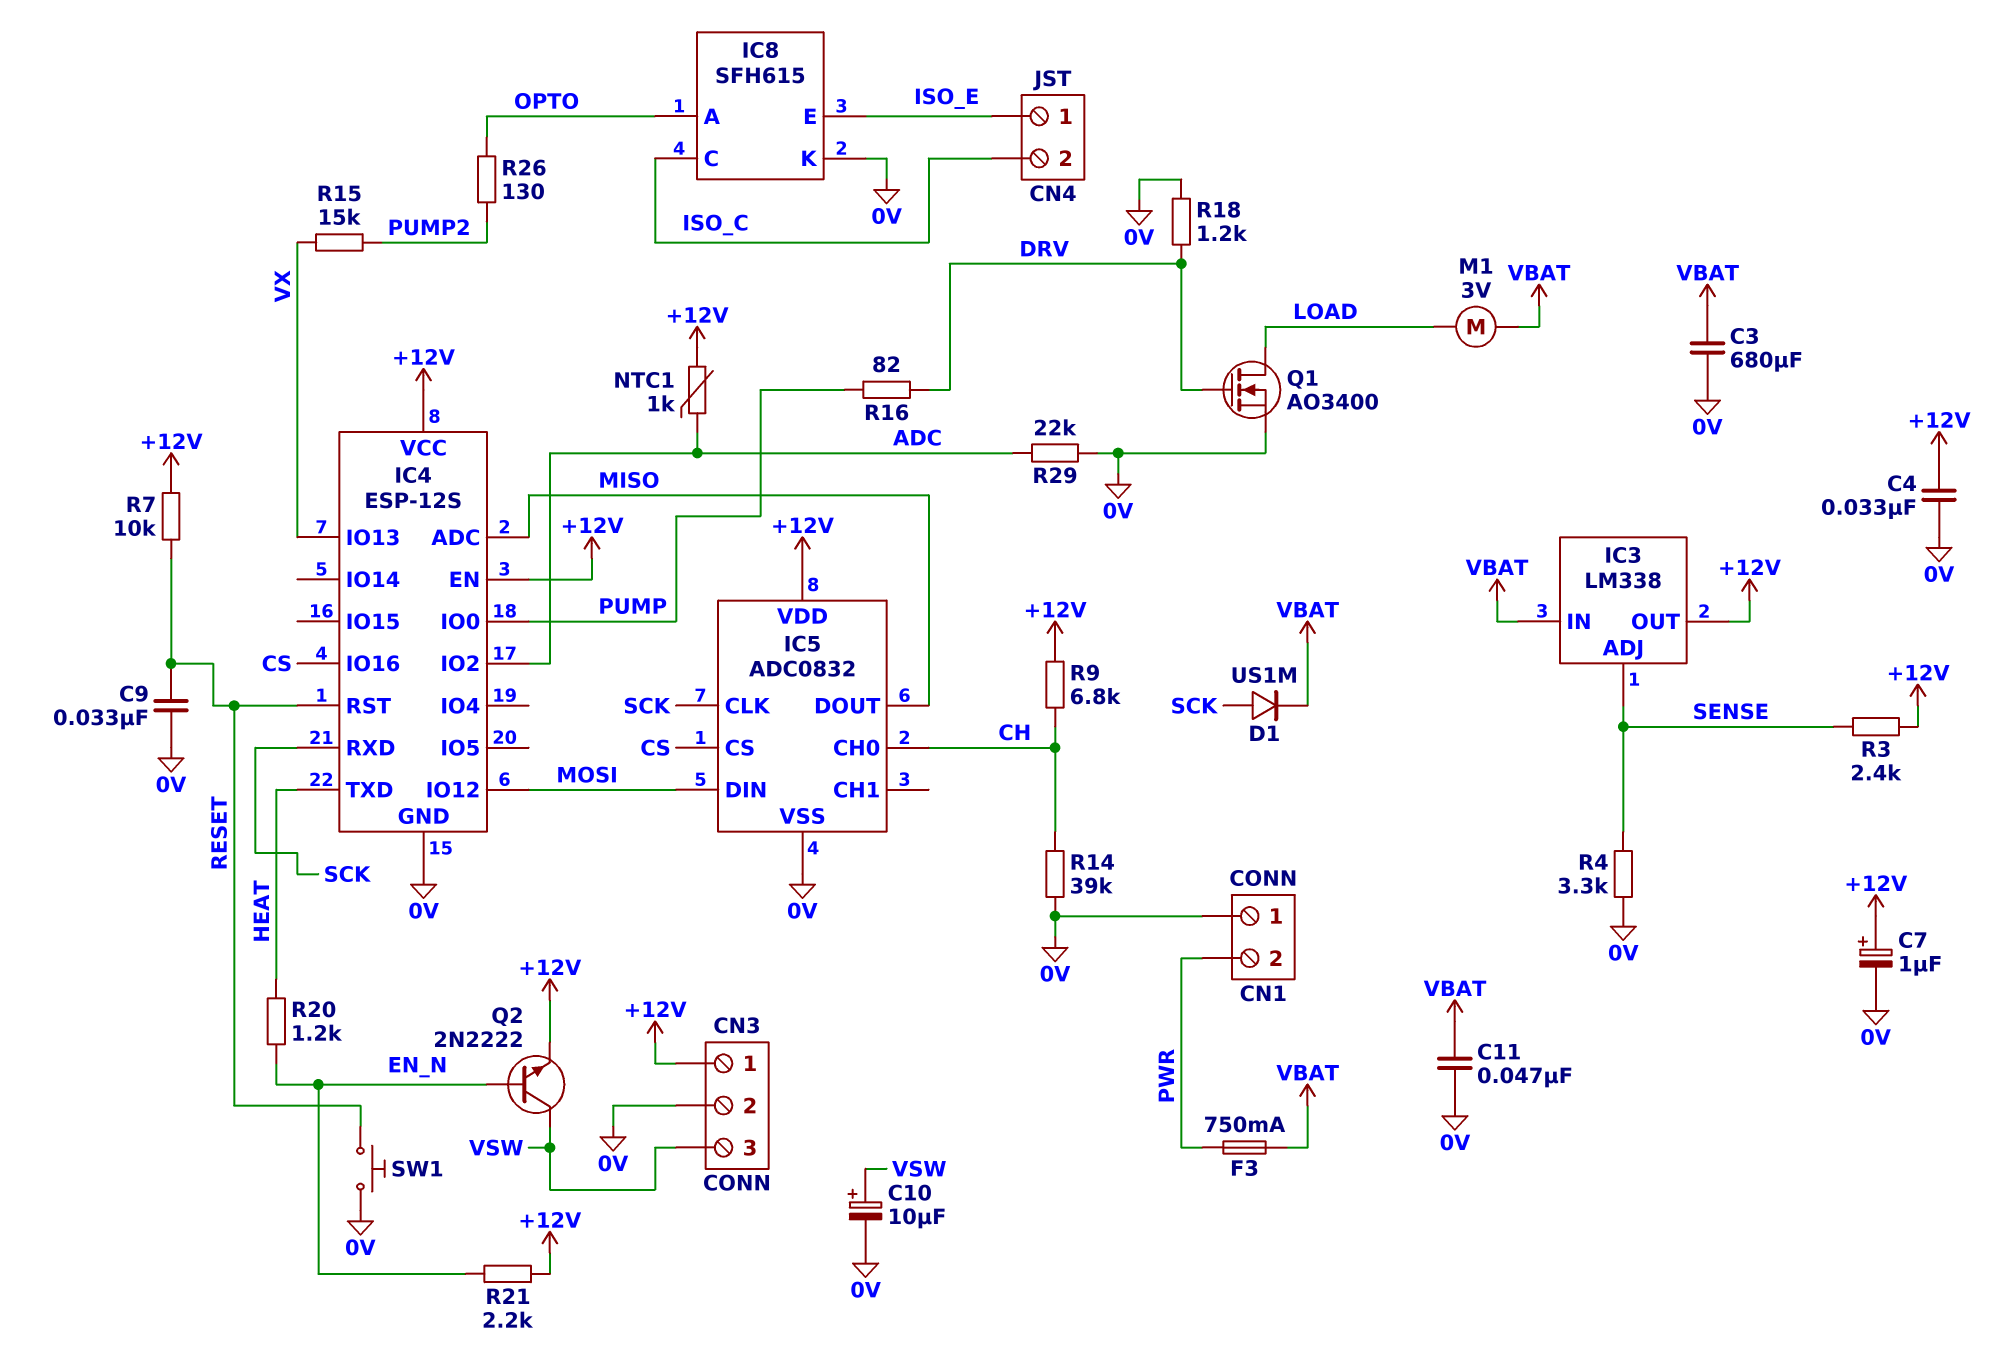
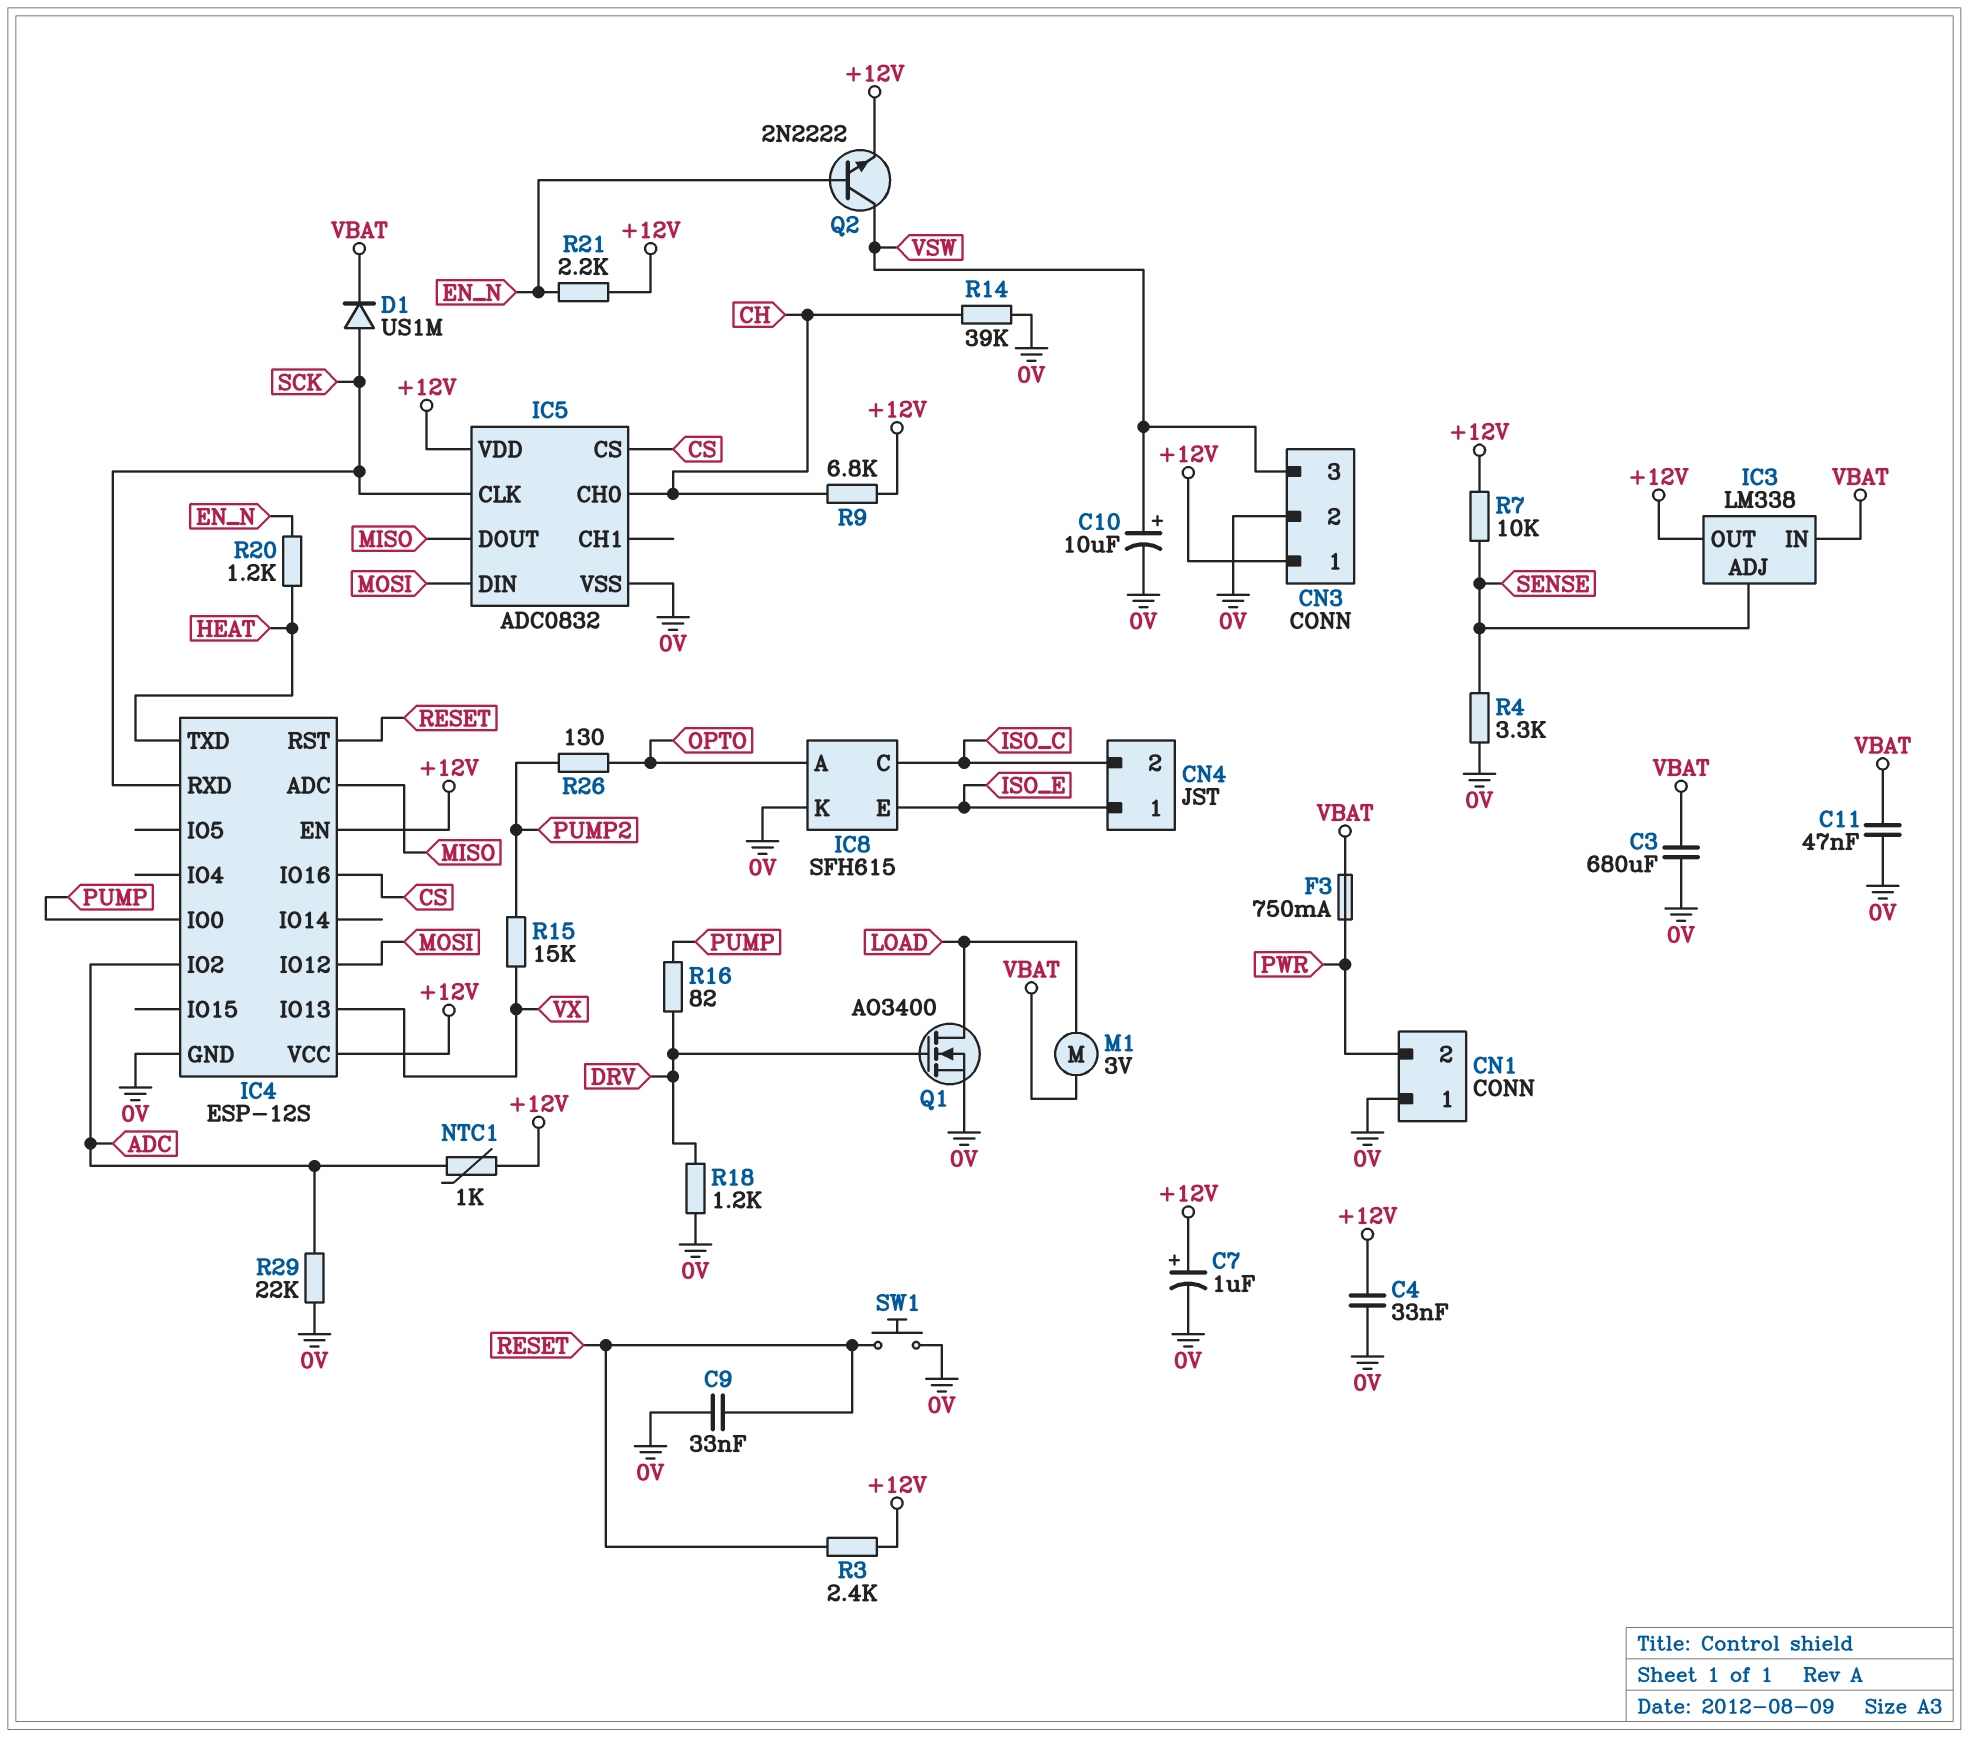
R3: 2.4k (+12V, SENSE) -> 2.4k (+12V, RESET)
R7: 10k (+12V, RESET) -> 10k (+12V, SENSE)

